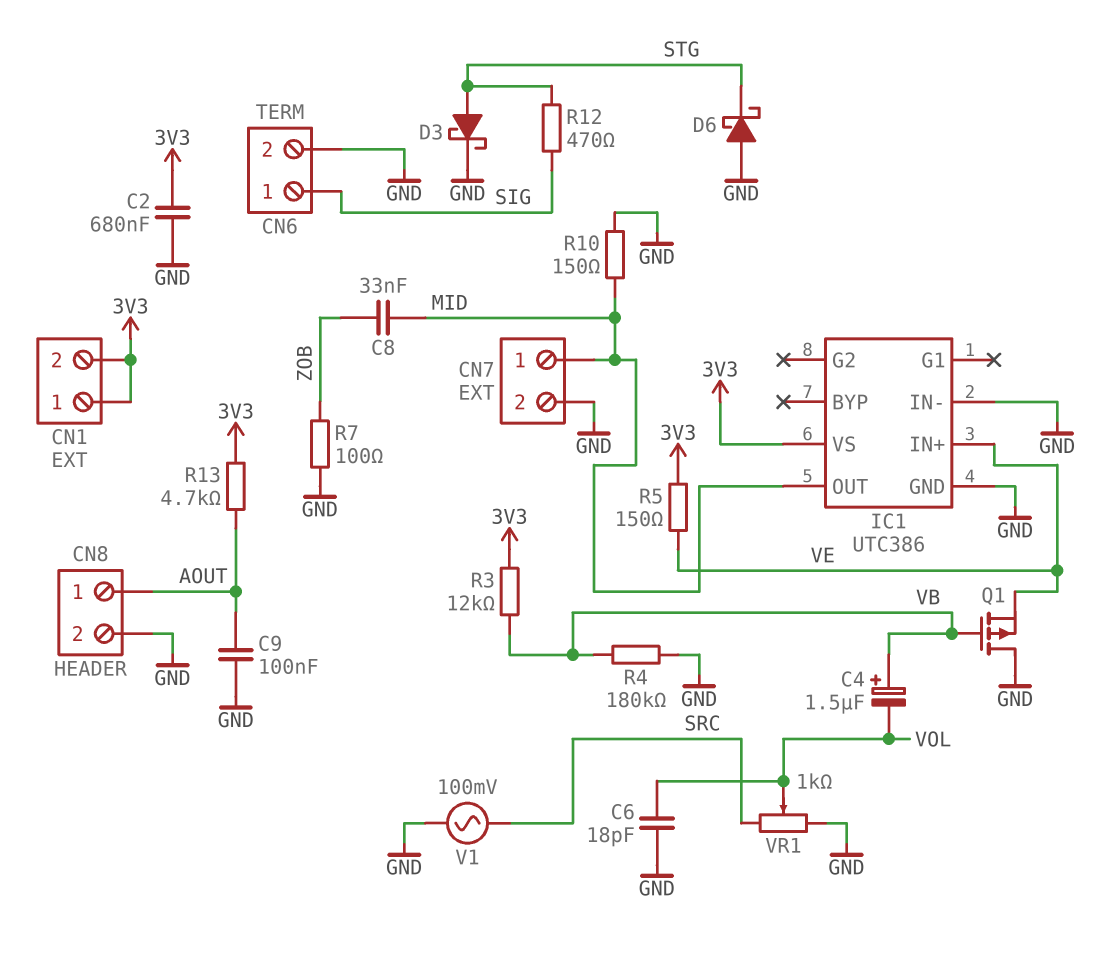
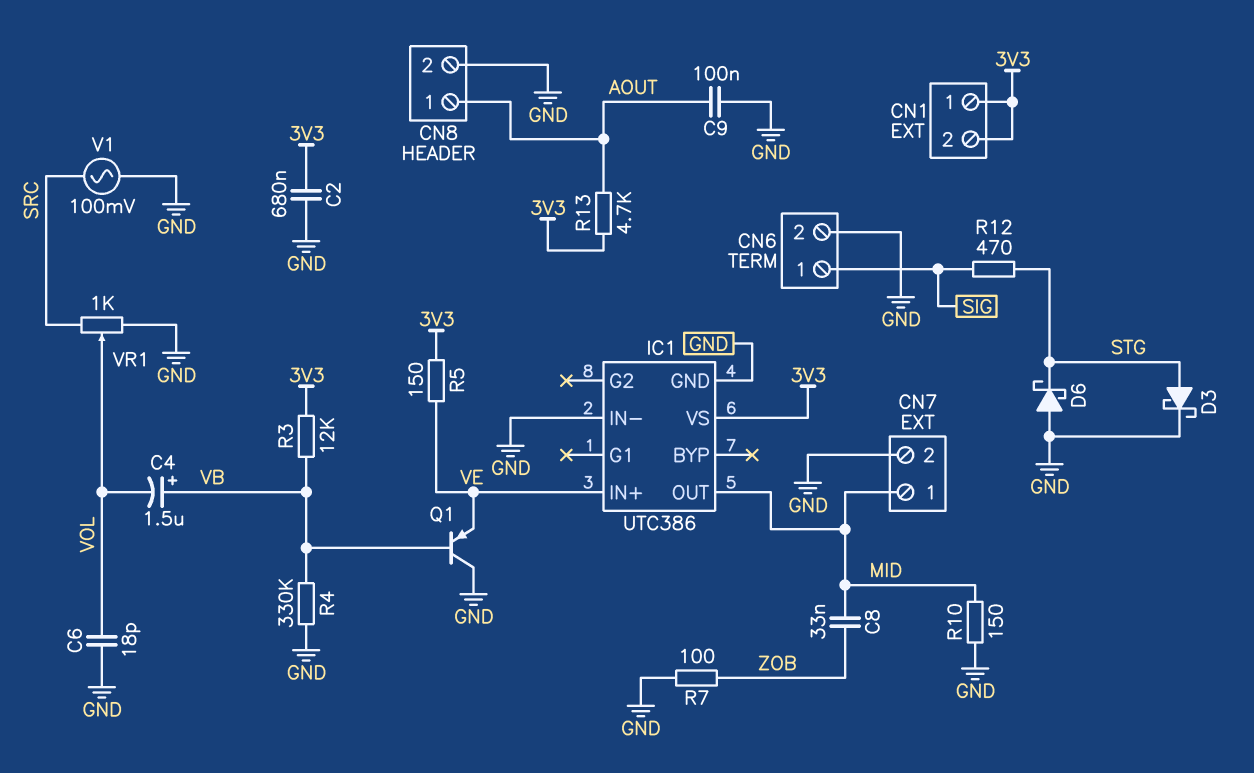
Q1: PMOS (G VB, D GND, S VE) -> PNP (B VB, C GND, E VE)
R4: 180k (GND, VB) -> 330k (GND, VB)

